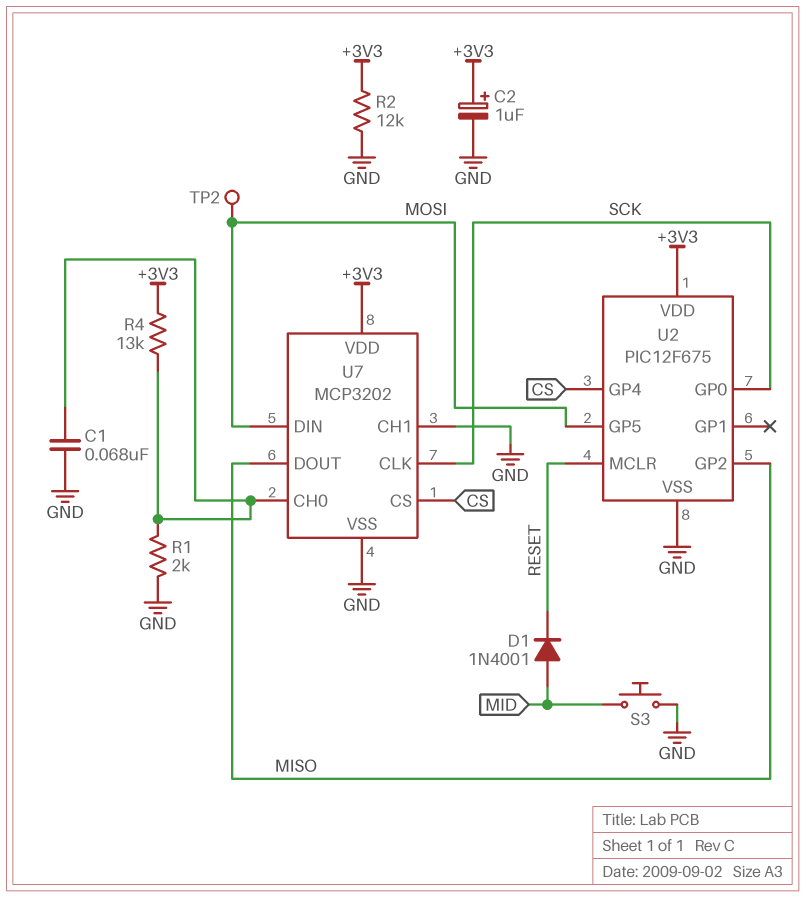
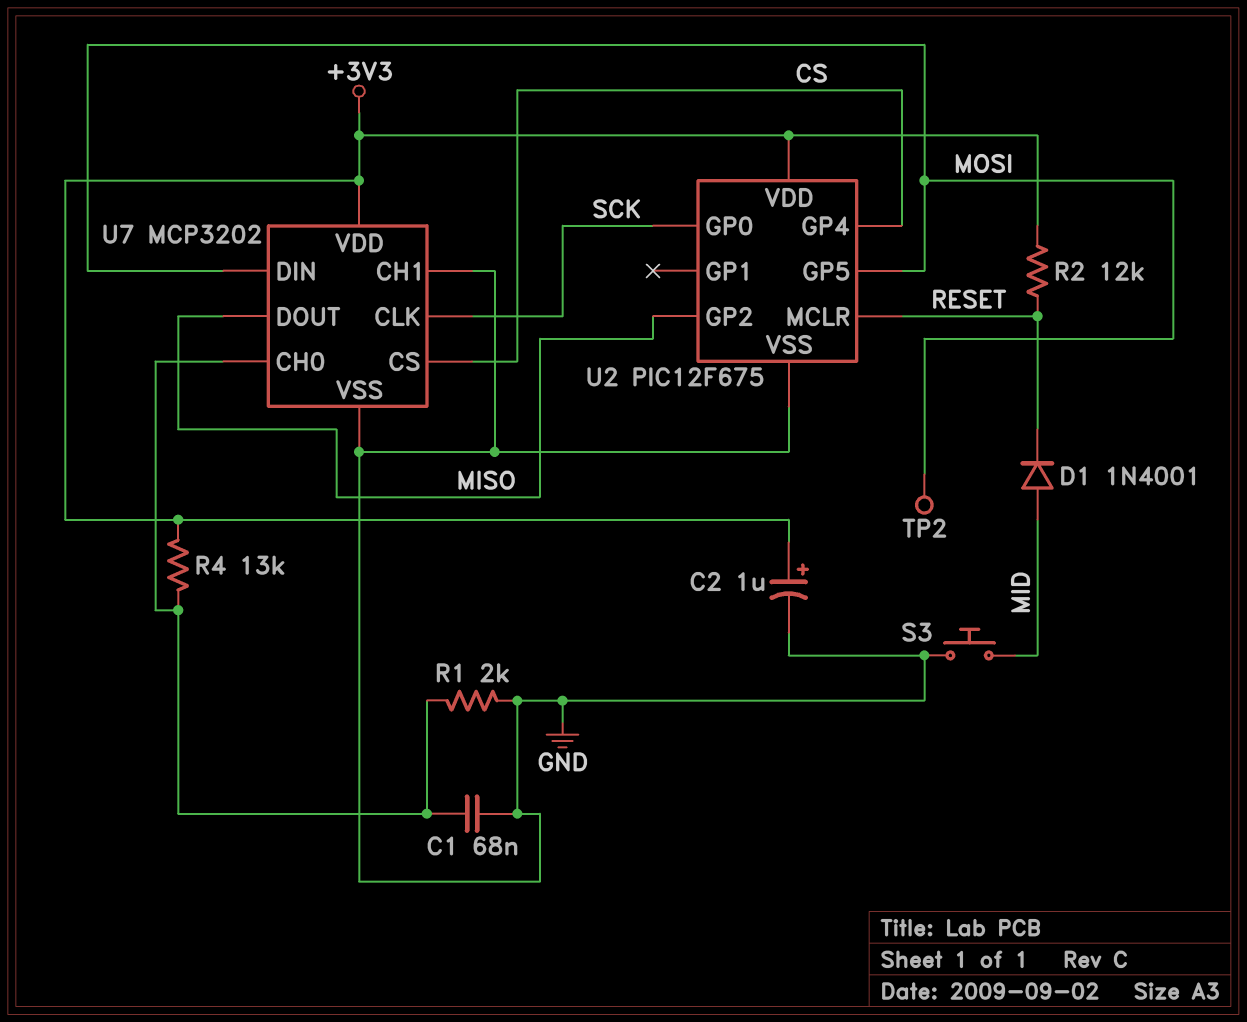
R2: 12k (+3V3, GND) -> 12k (+3V3, RESET)

